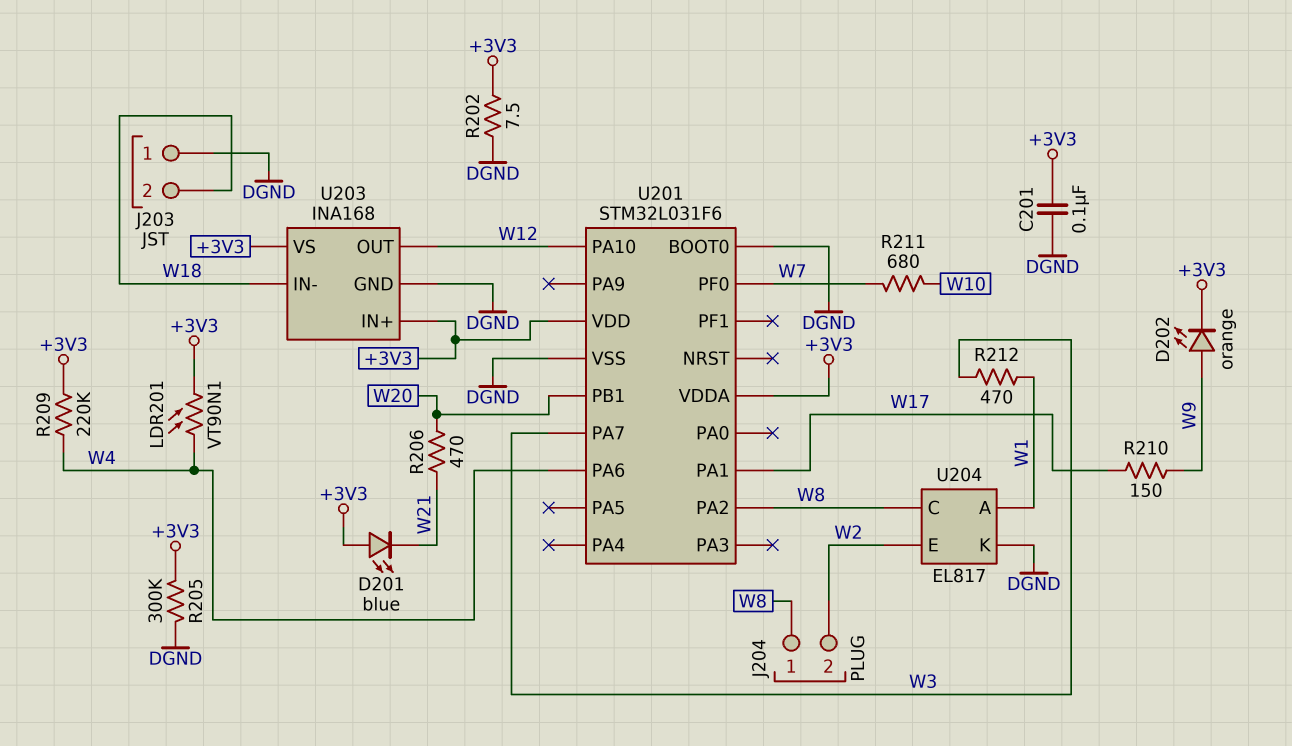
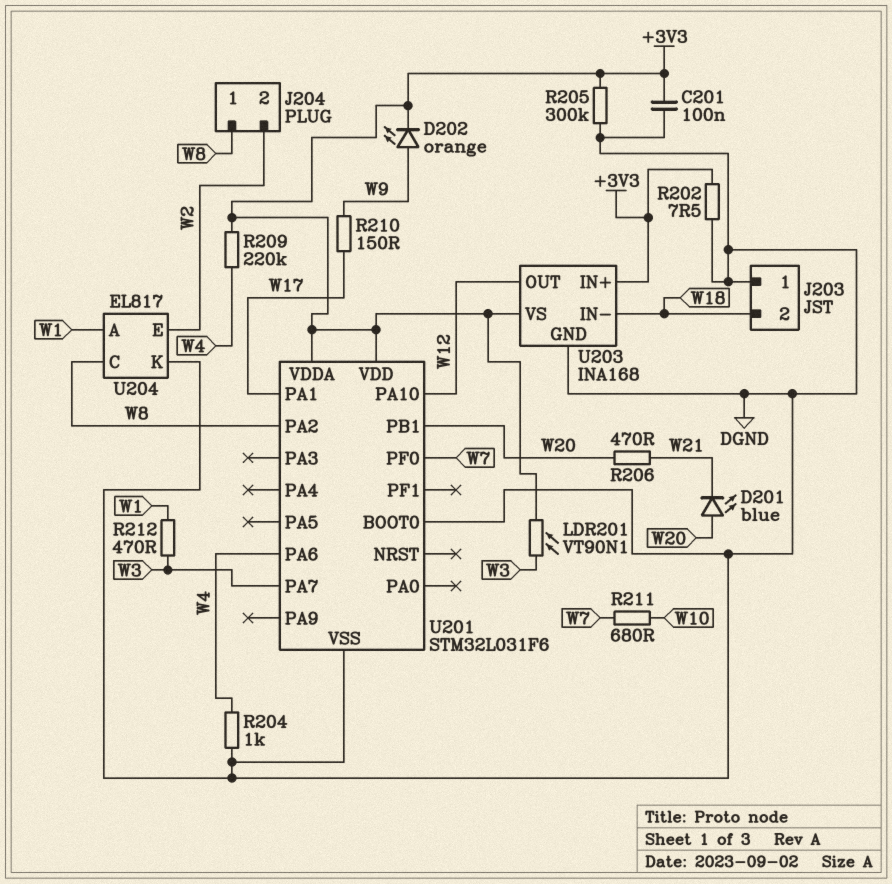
D201: LED blue (A +3V3, K W21) -> LED blue (A W20, K W21)
LDR201: VT90N1 (+3V3, W4) -> VT90N1 (+3V3, W3)
R204: none -> 1k (DGND, W4)

